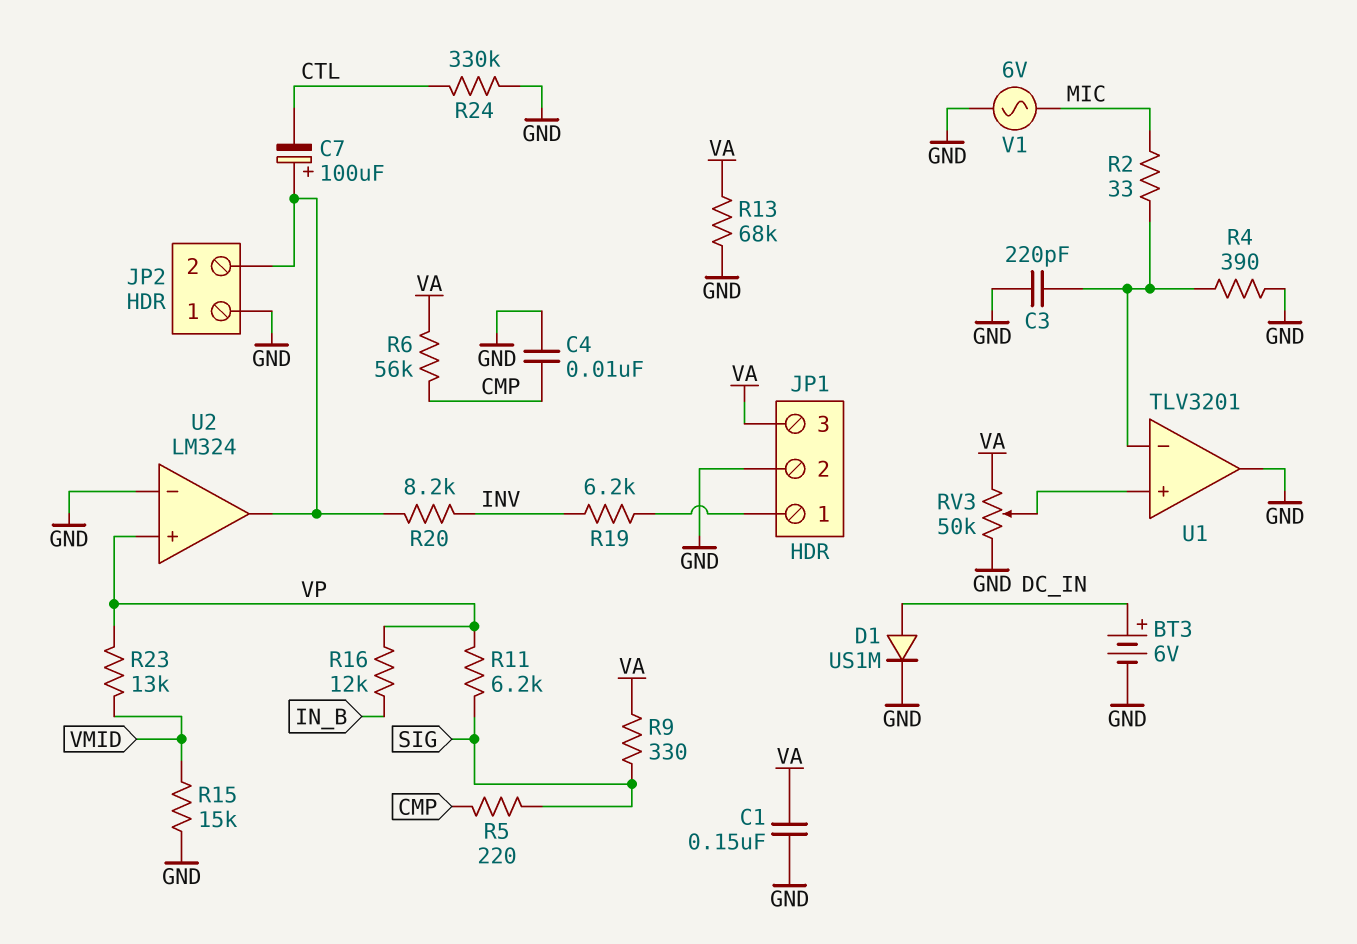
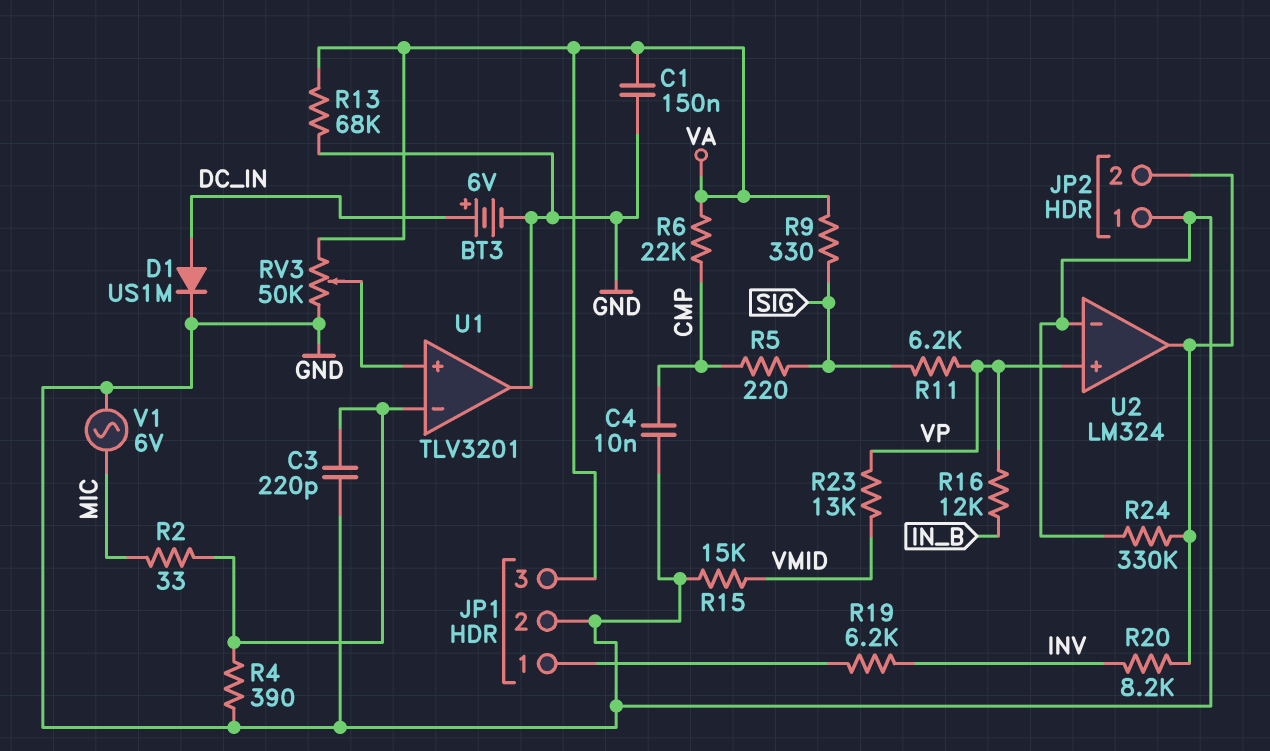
C7: 100uF (plus JP2/2, minus CTL) -> none
R6: 56k (CMP, VA) -> 22k (CMP, VA)
R24: 330k (CTL, GND) -> 330k (GND, JP2/2)

